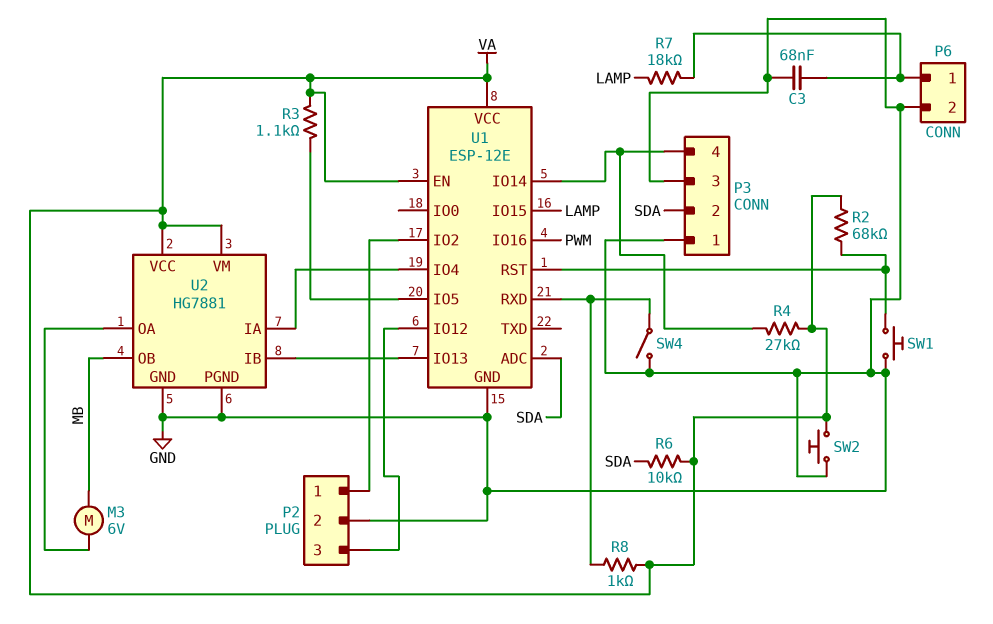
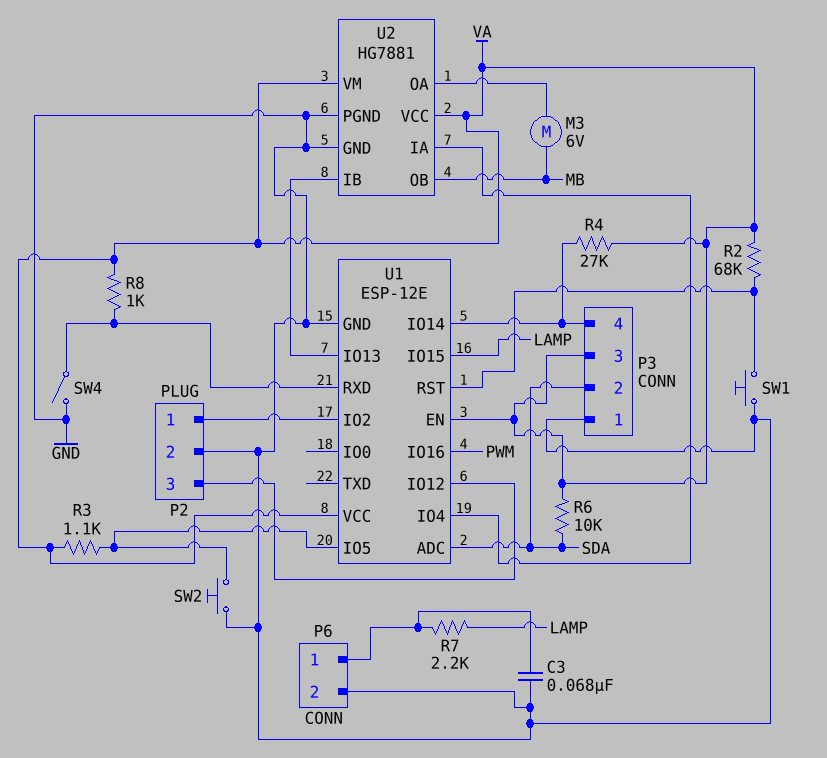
P3 pin 3: GND -> VA
R7: 18k (LAMP, P6/1) -> 2.2k (LAMP, P6/1)
SW2: button (GND, VA) -> button (GND, U1/IO5)

